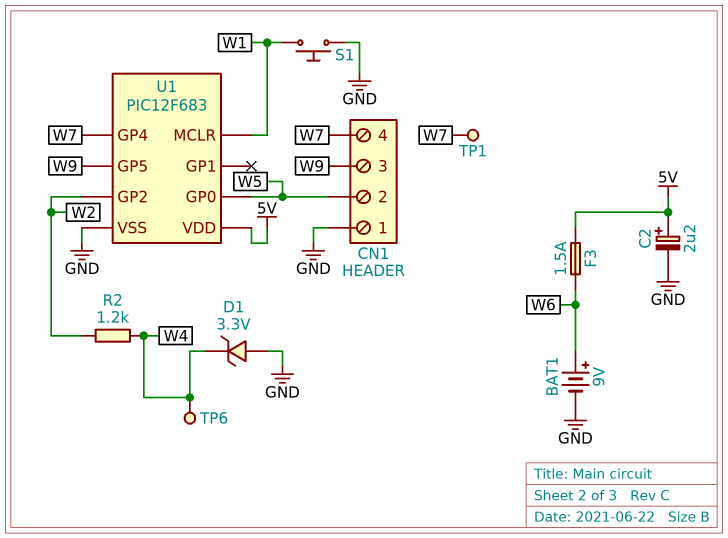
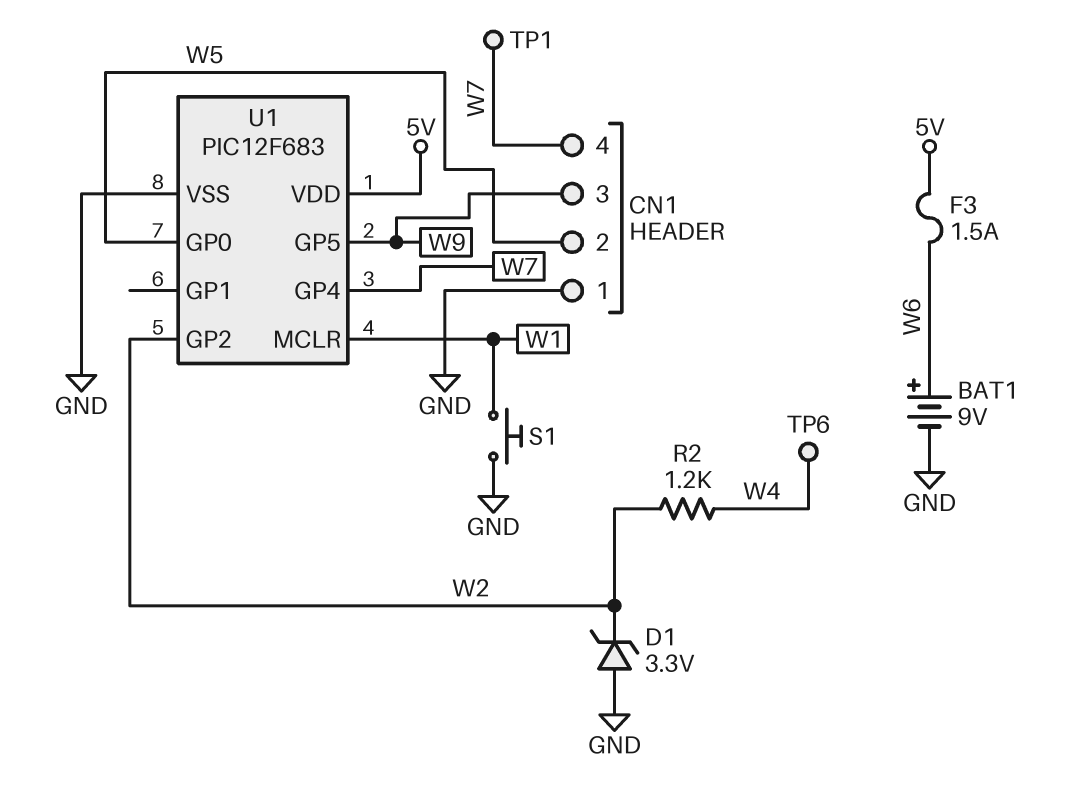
C2: 2.2uF (plus 5V, minus GND) -> none
D1: zener 3.3V (A GND, K W4) -> zener 3.3V (A GND, K W2)

